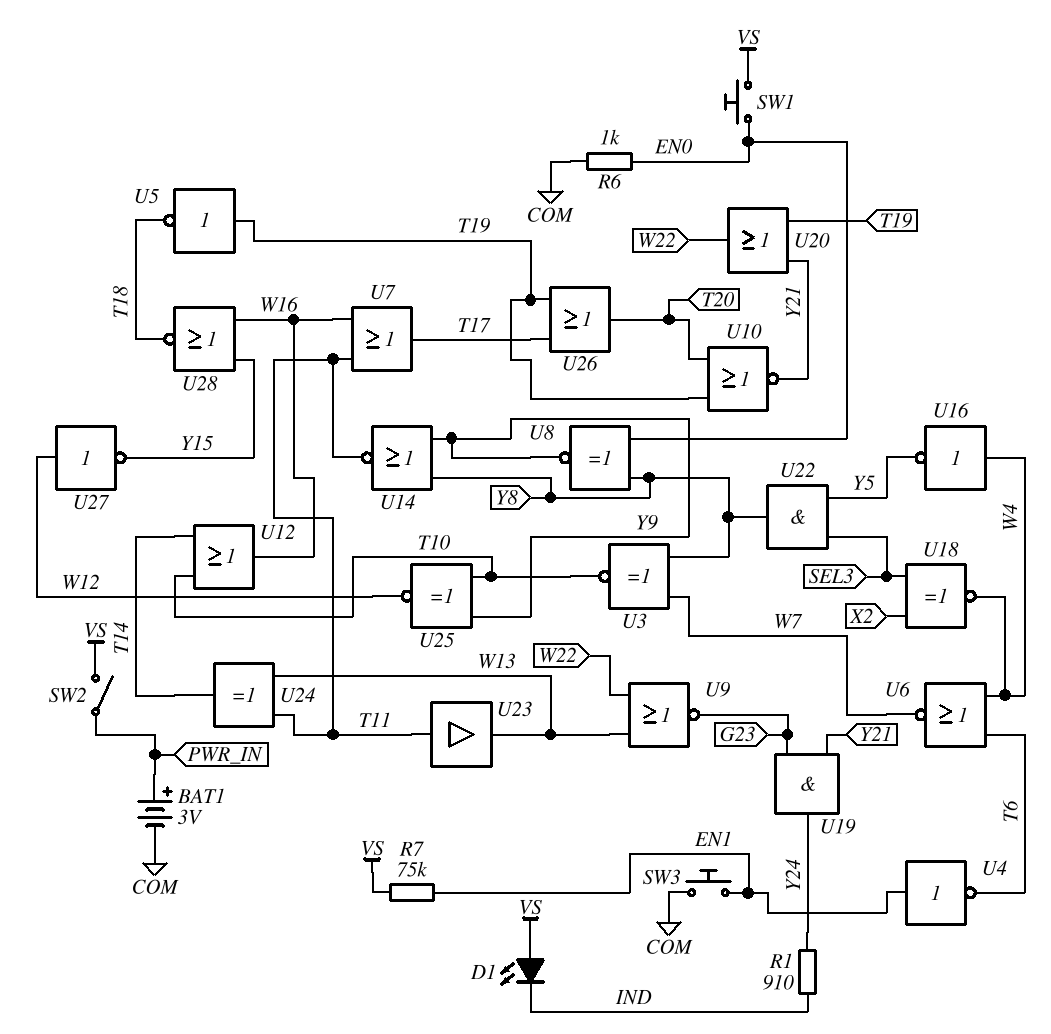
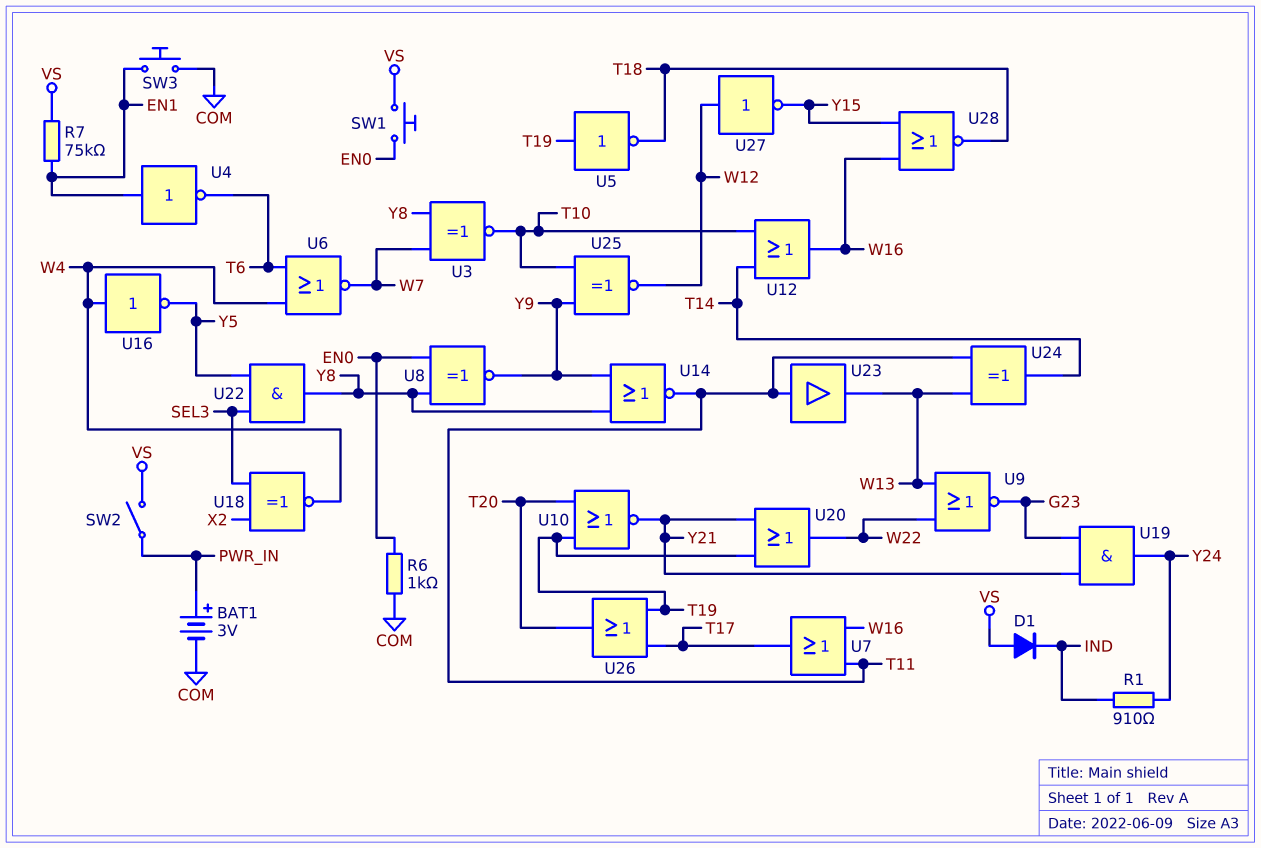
D1: LED (A VS, K IND) -> diode (A VS, K IND)

